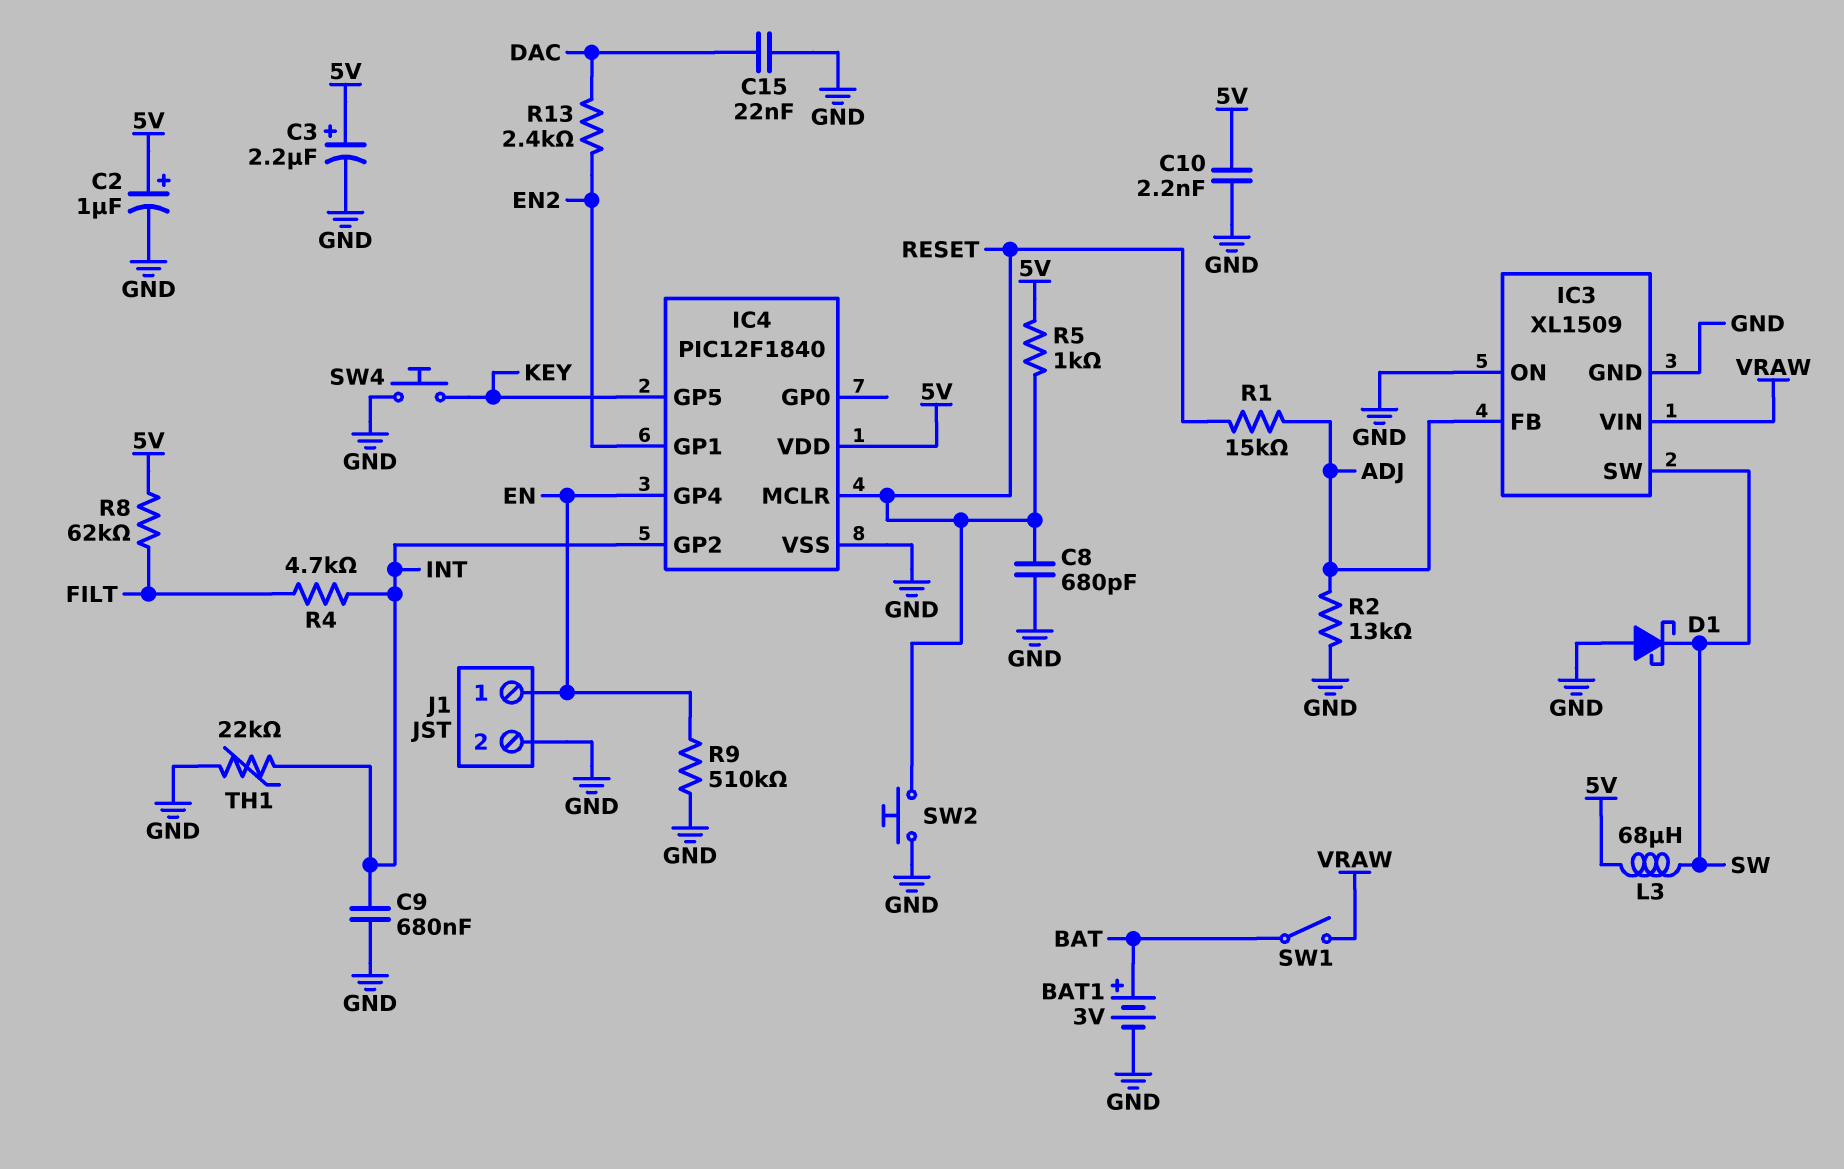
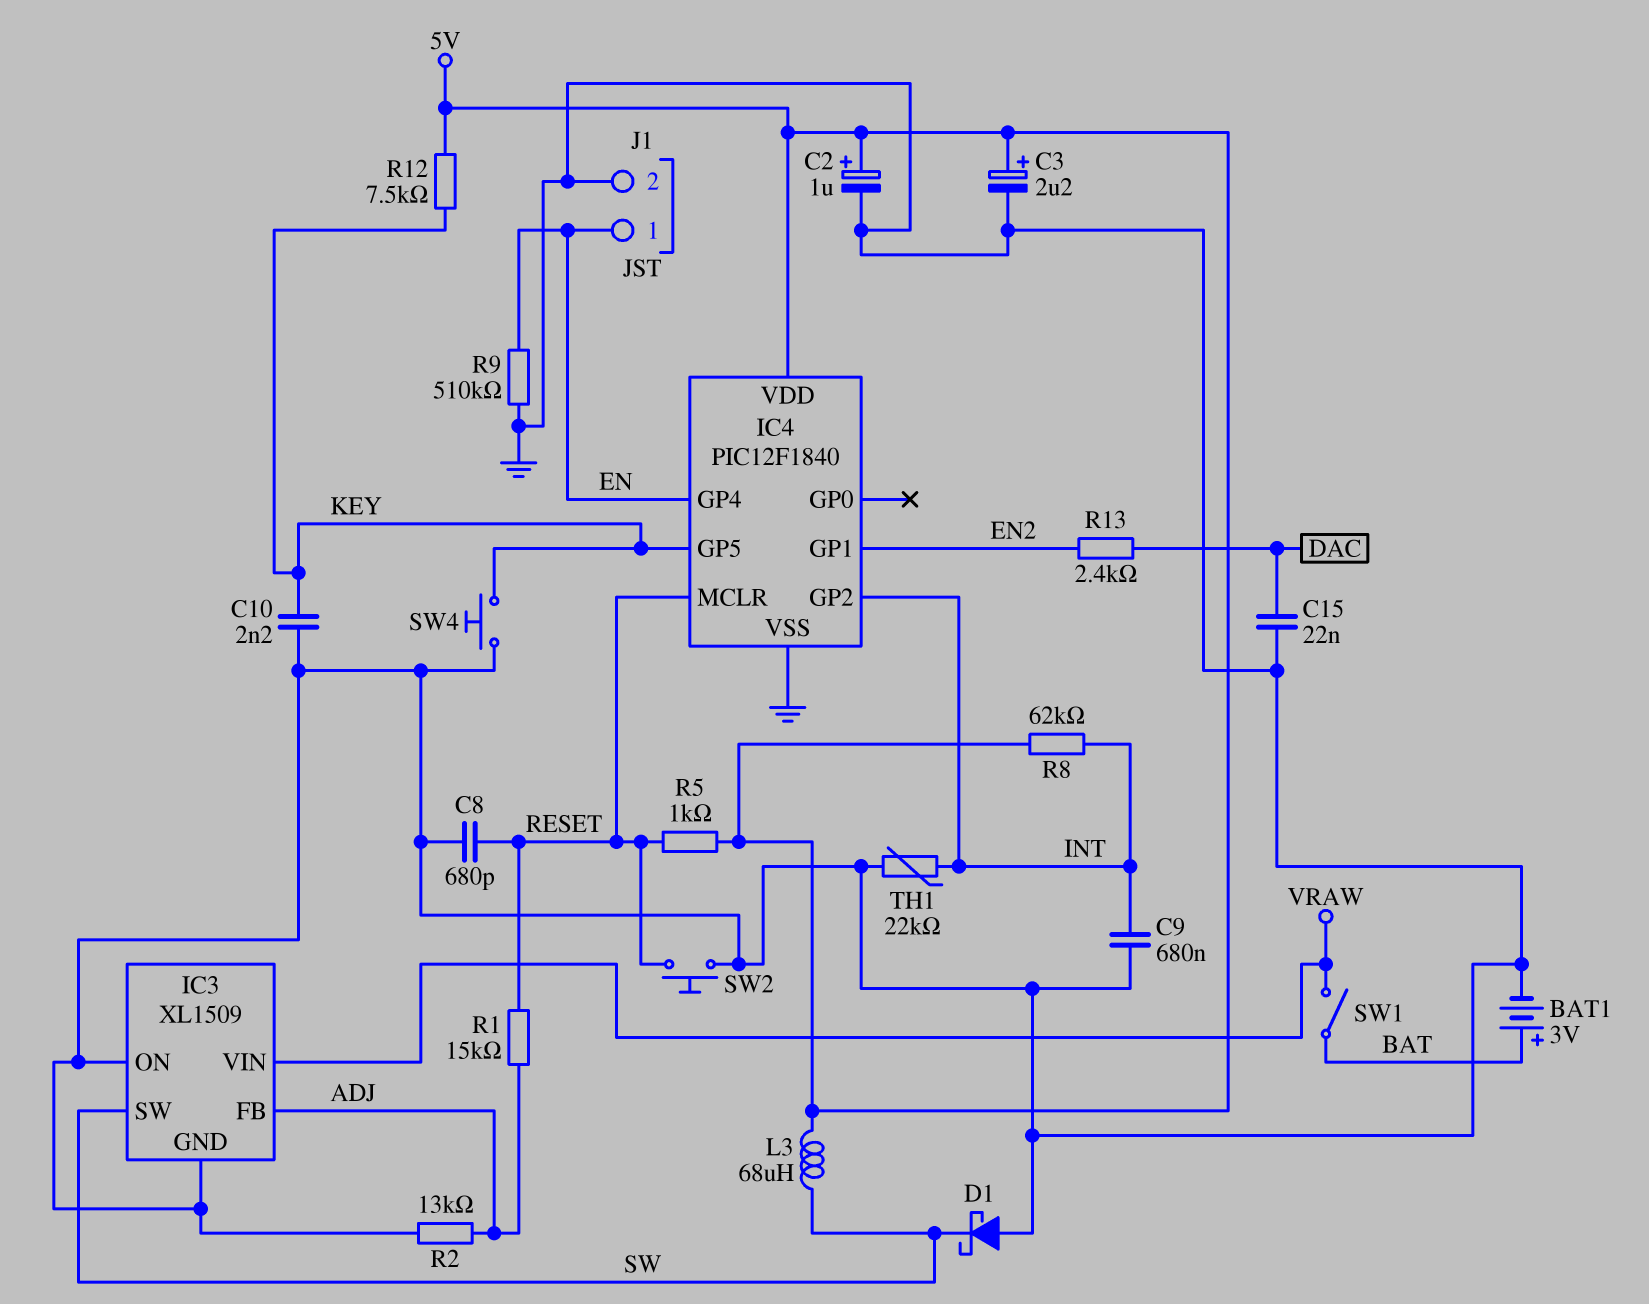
C10: 2.2nF (5V, GND) -> 2.2nF (GND, KEY)
R4: 4.7k (FILT, INT) -> none
R8: 62k (5V, FILT) -> 62k (5V, INT)
R12: none -> 7.5k (5V, KEY)

